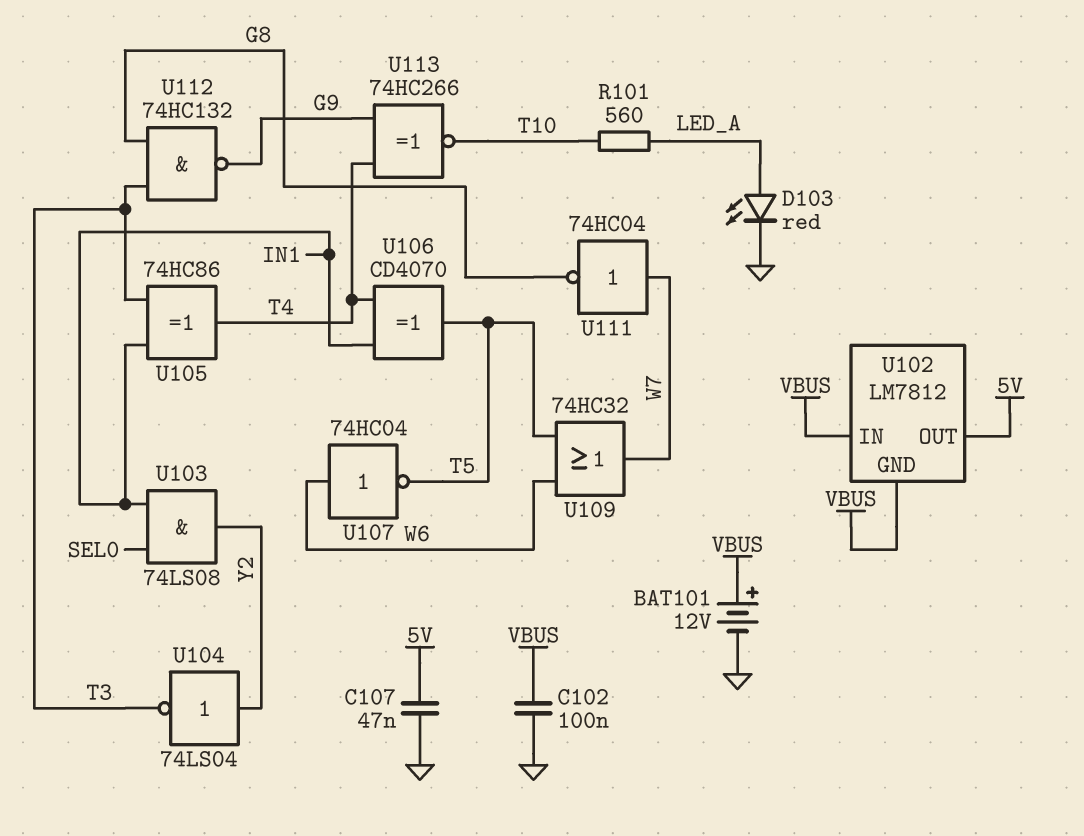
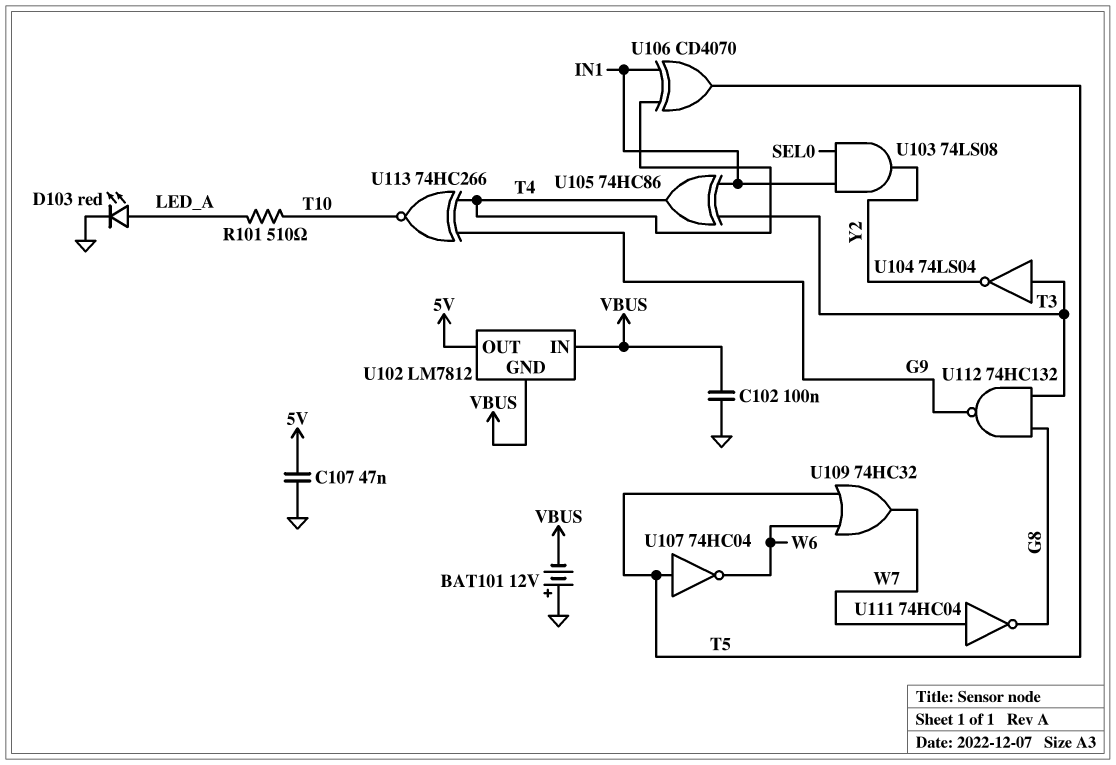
BAT101: 12V (plus VBUS, minus GND) -> 12V (plus GND, minus VBUS)
R101: 560 (LED_A, T10) -> 510 (LED_A, T10)
U104: NOT 74LS04 (in Y2, out T3) -> NOT 74LS04 (in T3, out Y2)
U107: NOT 74HC04 (in W6, out T5) -> NOT 74HC04 (in T5, out W6)

